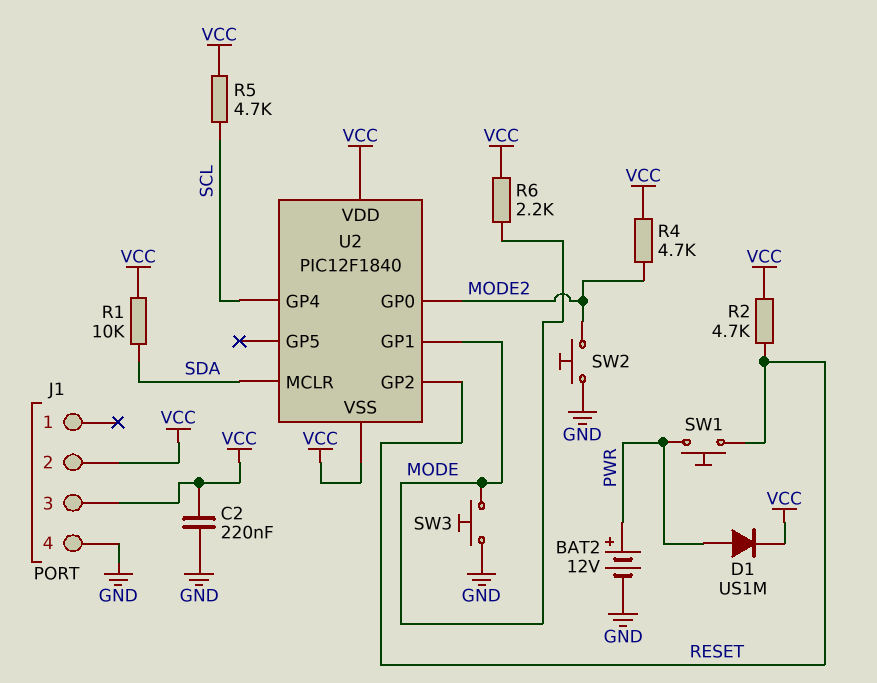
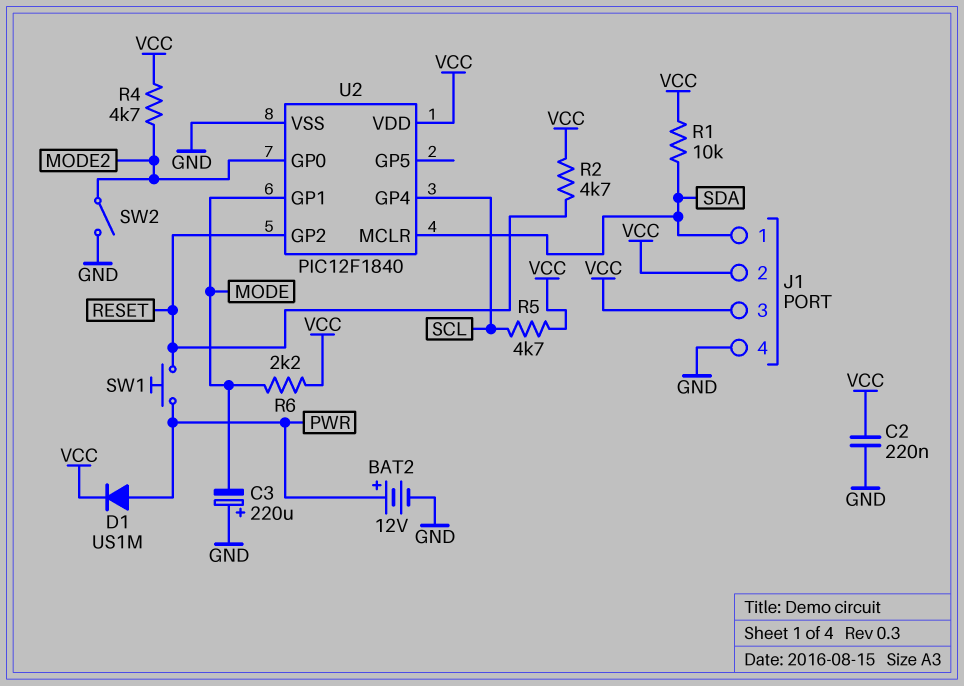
C3: none -> 220uF (plus GND, minus MODE)
J1 pin 1: none -> SDA
SW2: button (GND, MODE2) -> switch (GND, MODE2)
SW3: button (GND, MODE) -> none
U2 pin VSS: VCC -> GND

